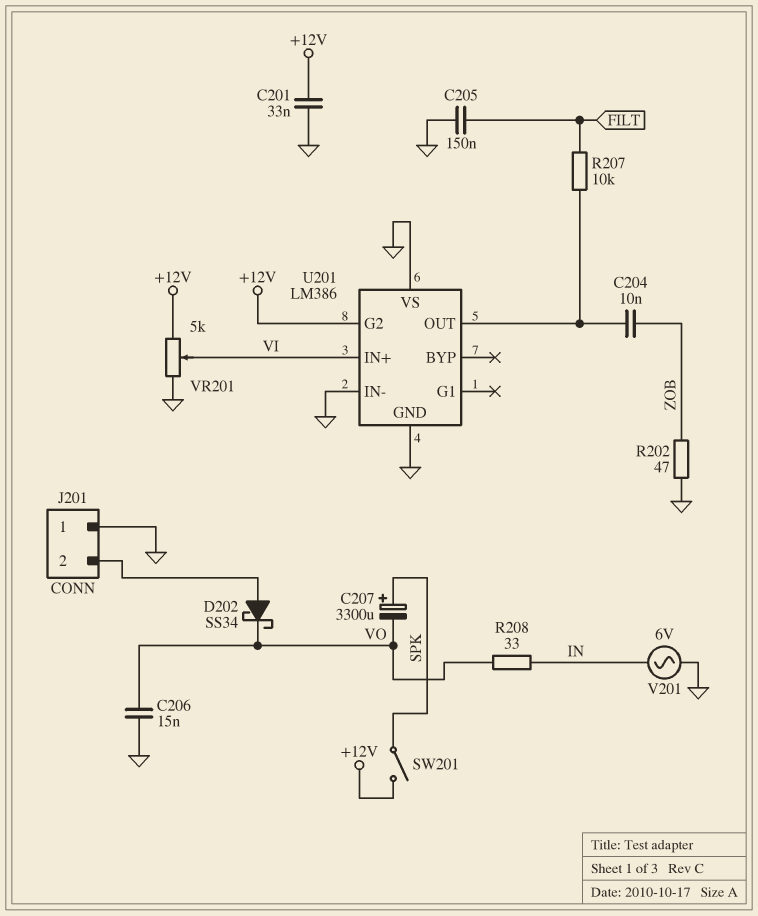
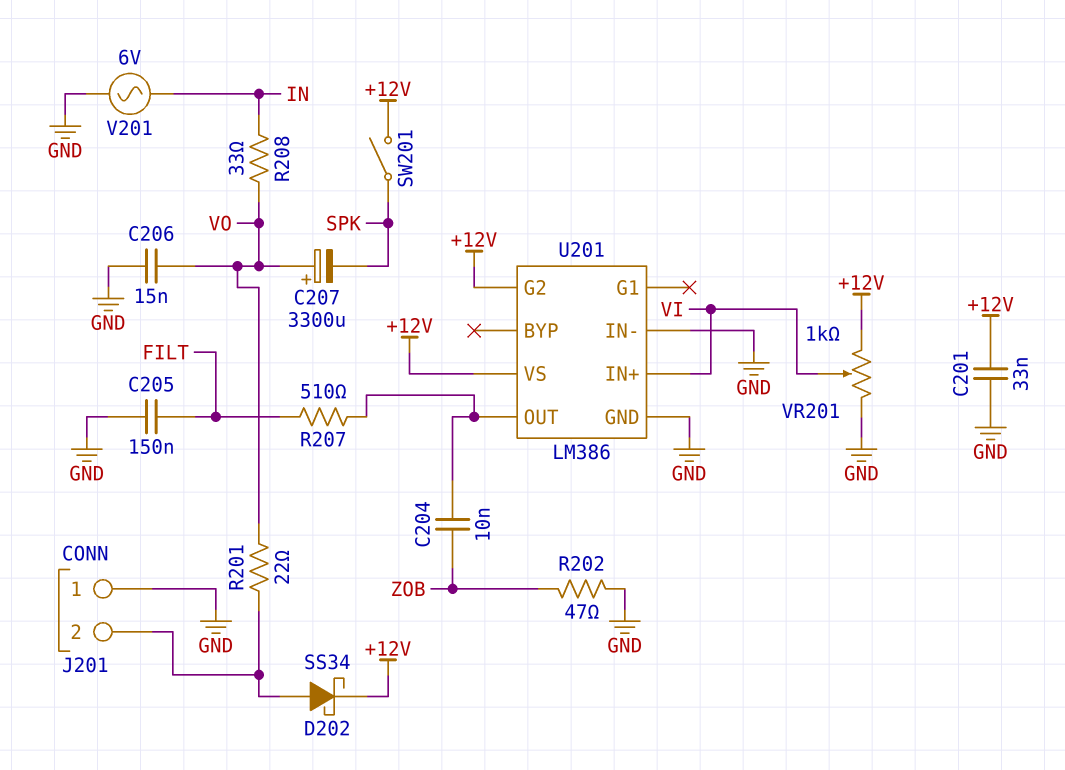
C207: 3300uF (plus SPK, minus VO) -> 3300uF (plus VO, minus SPK)
D202: schottky SS34 (A J201/2, K VO) -> schottky SS34 (A J201/2, K +12V)
R201: none -> 22 (J201/2, VO)
R207: 10k (FILT, U201/OUT) -> 510 (FILT, U201/OUT)
U201 pin VS: GND -> +12V
VR201: 5k (+12V, GND, wiper VI) -> 1k (+12V, GND, wiper VI)

